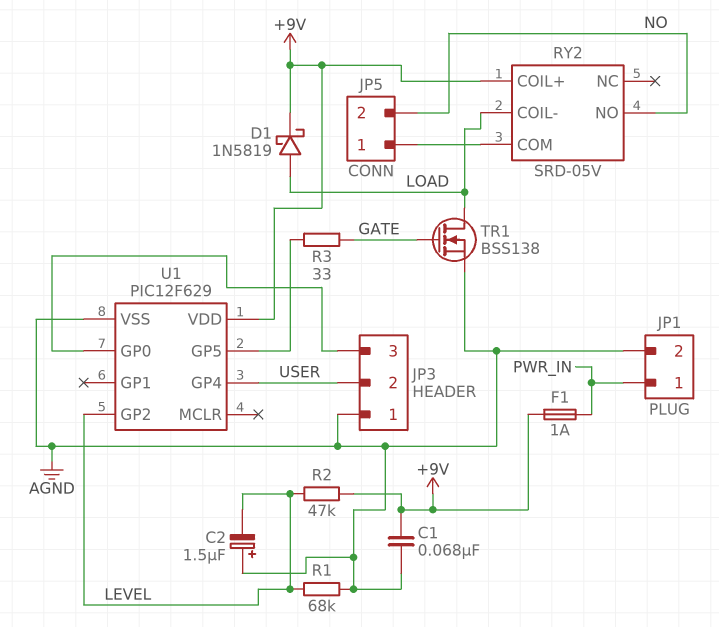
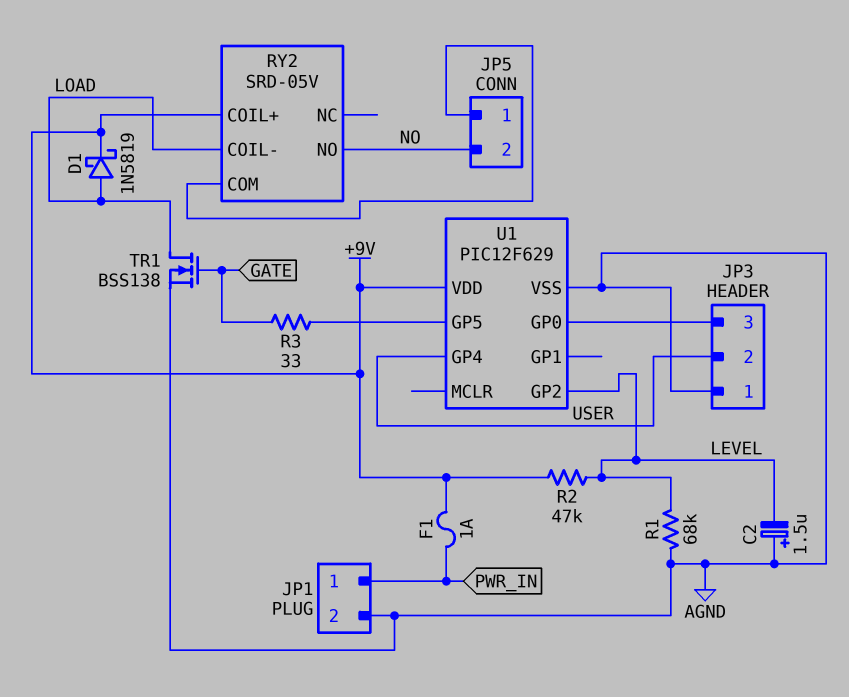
C1: 68nF (+9V, AGND) -> none

